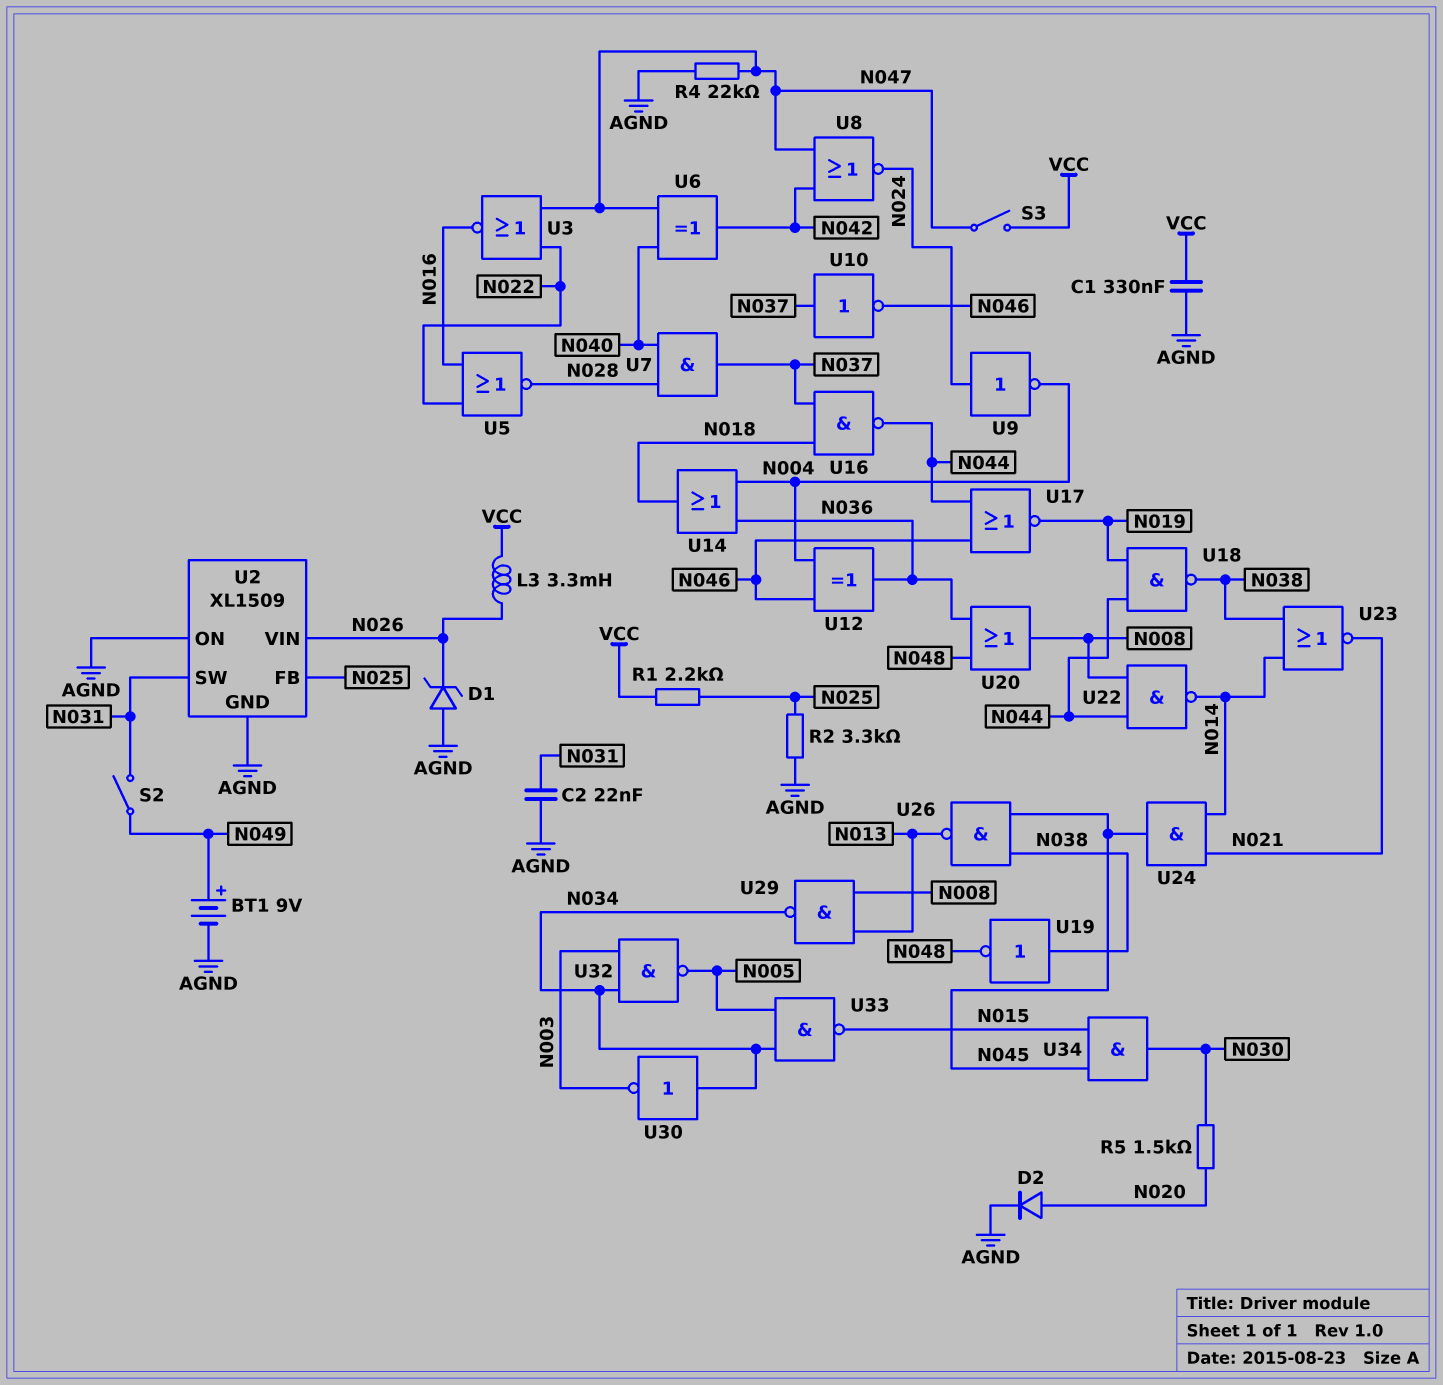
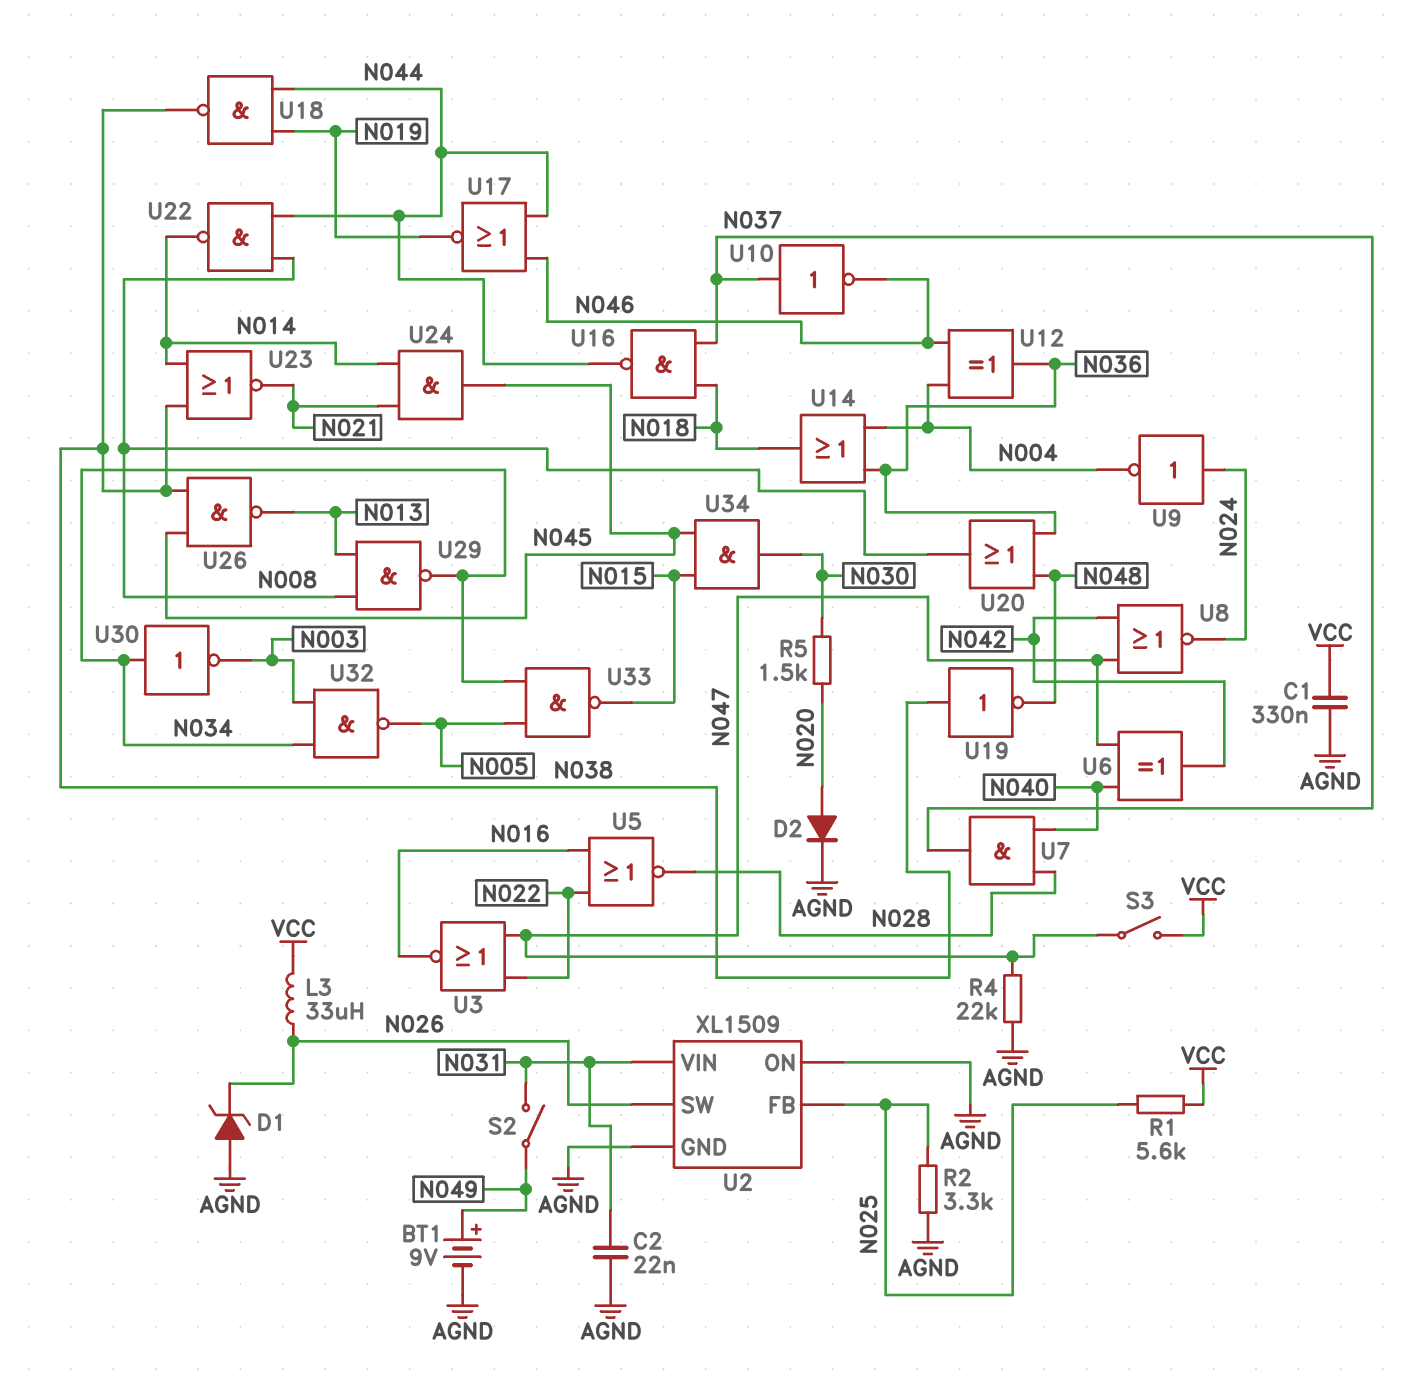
L3: 3.3mH (N026, VCC) -> 33uH (N026, VCC)
R1: 2.2k (N025, VCC) -> 5.6k (N025, VCC)
U2 pin SW: N031 -> N026
U2 pin VIN: N026 -> N031

